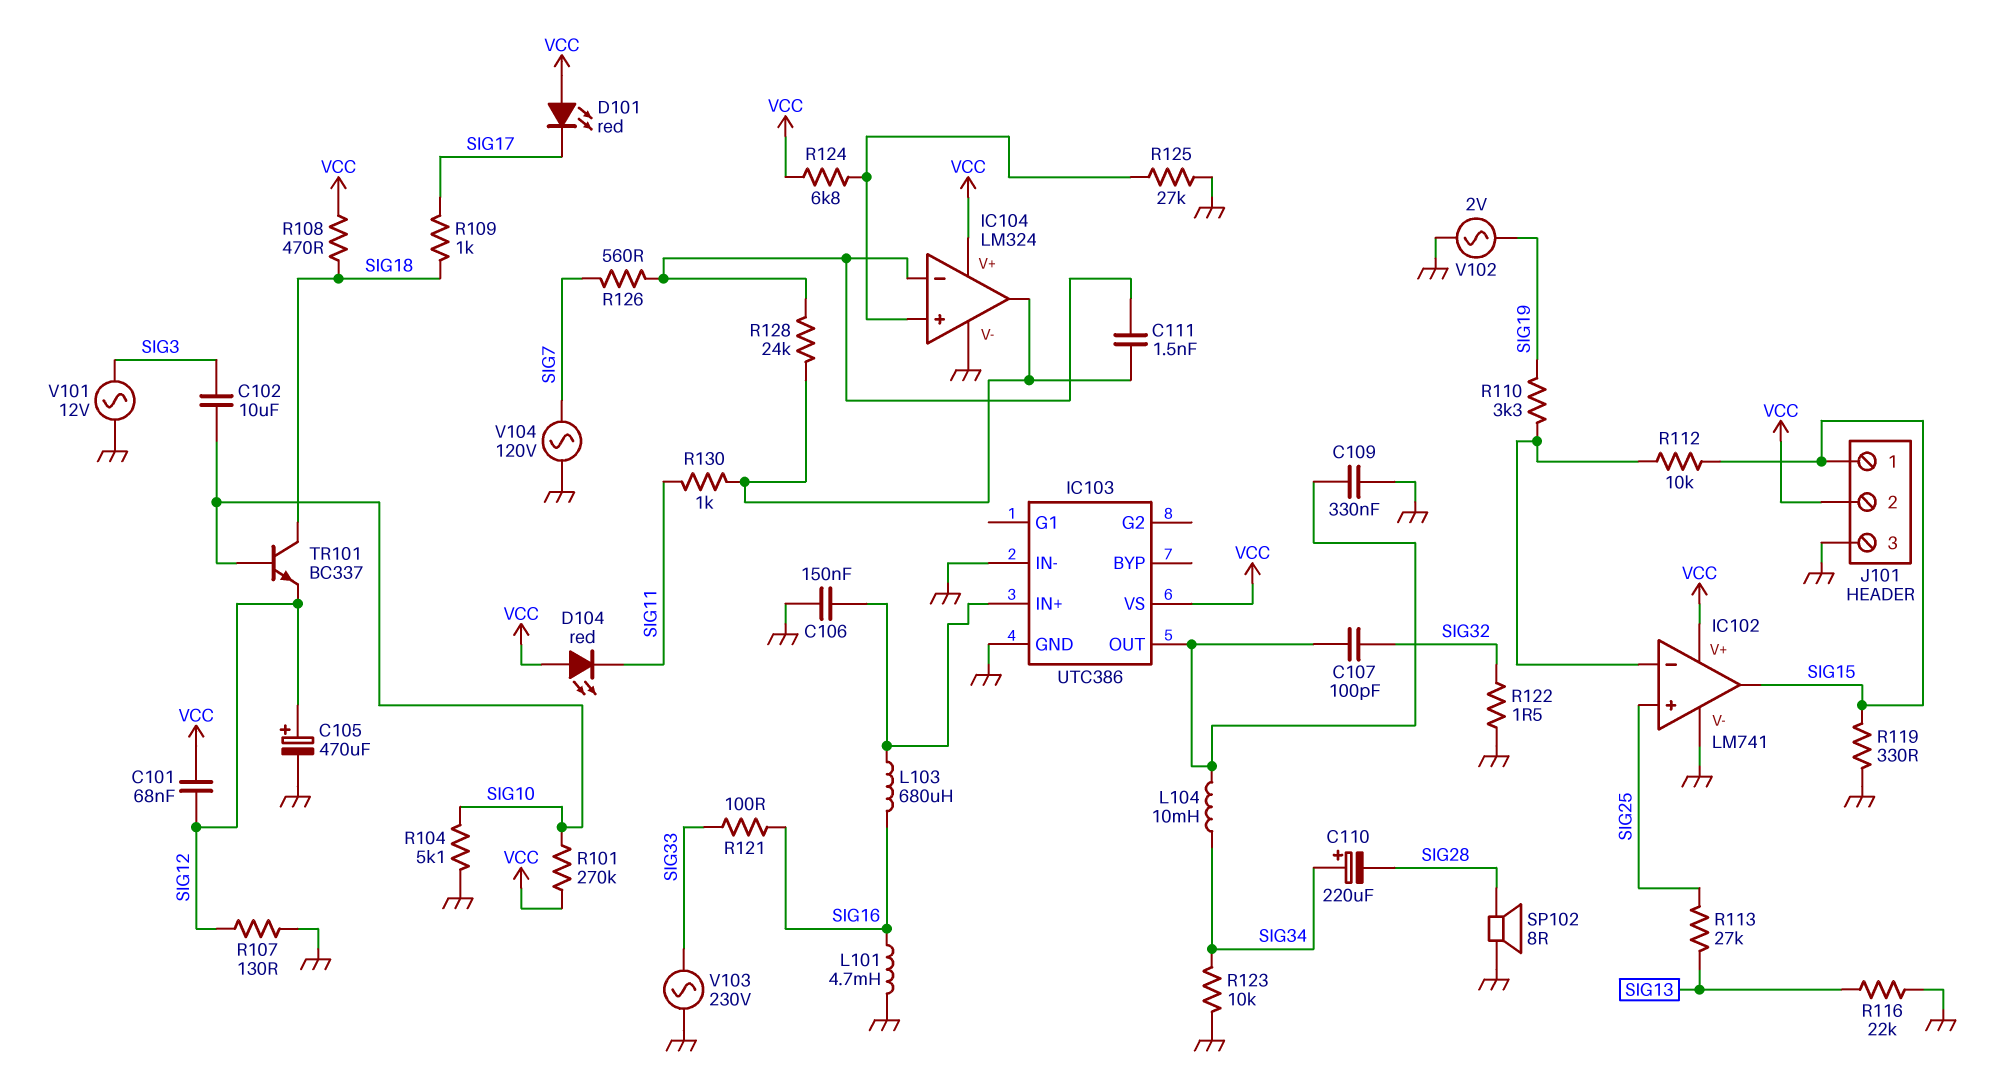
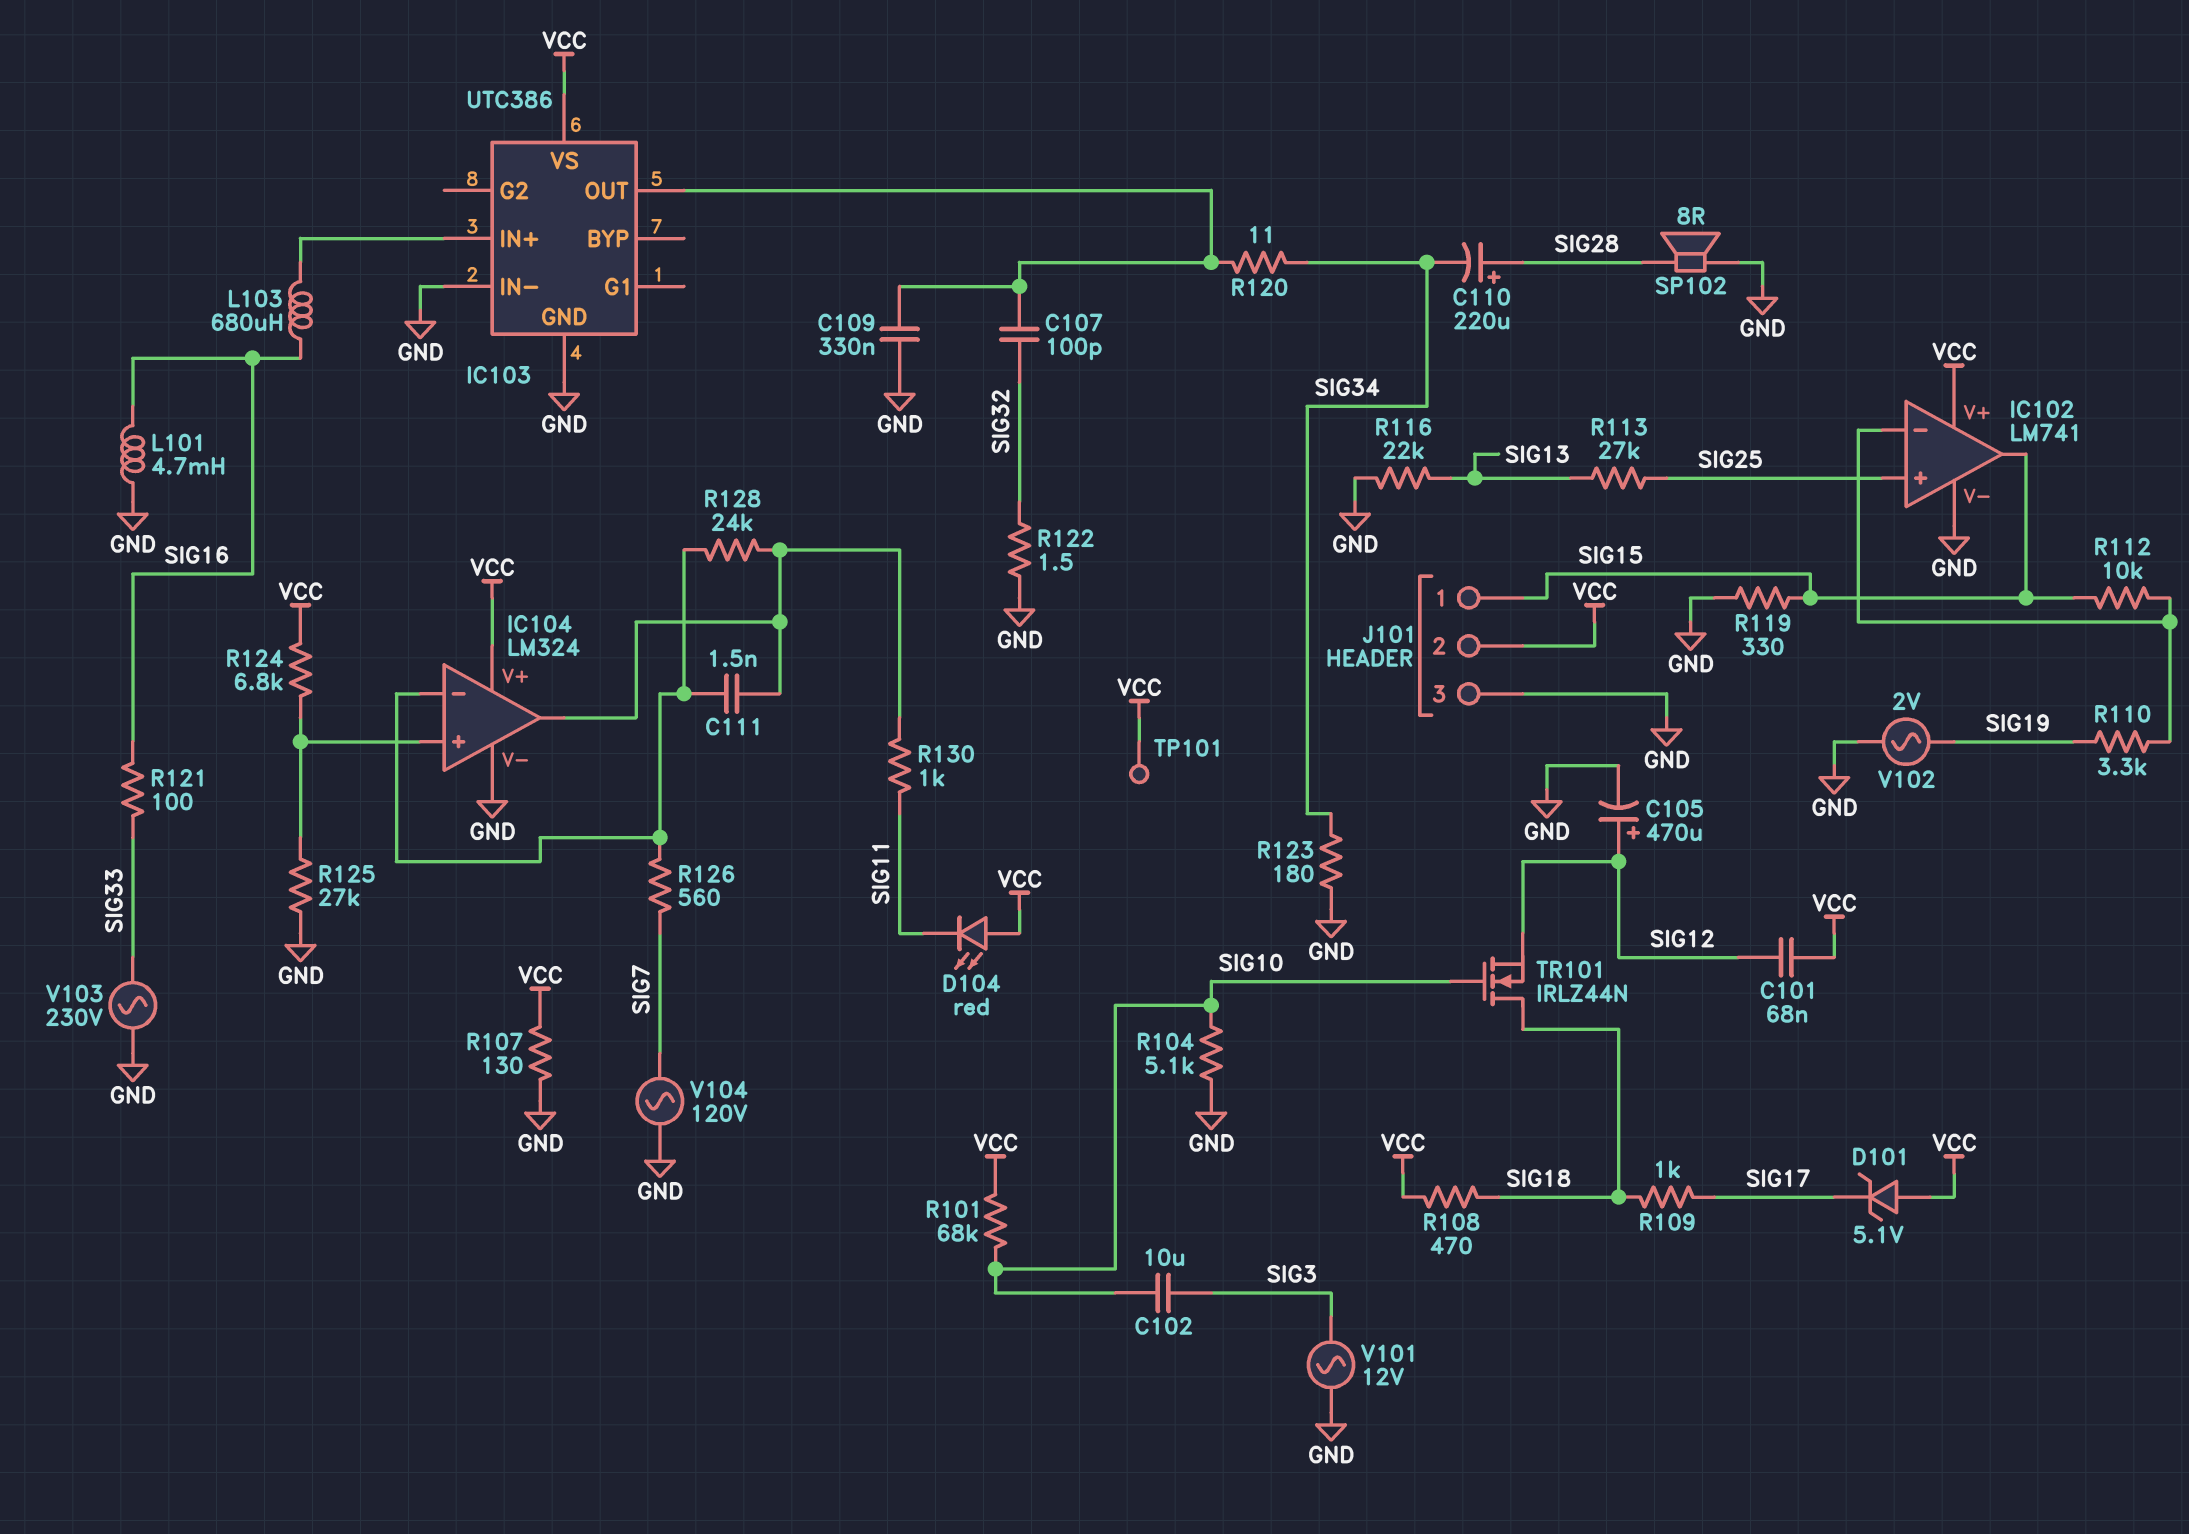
C106: 150nF (GND, IC103/IN+) -> none
C110: 220uF (plus SIG34, minus SIG28) -> 220uF (plus SIG28, minus SIG34)
D101: LED red (A VCC, K SIG17) -> zener 5.1V (A VCC, K SIG17)
L104: 10mH (IC103/OUT, SIG34) -> none
R101: 270k (SIG10, VCC) -> 68k (SIG10, VCC)
R107: 130 (GND, SIG12) -> 130 (GND, VCC)
R120: none -> 11 (IC103/OUT, SIG34)
R123: 10k (GND, SIG34) -> 180 (GND, SIG34)
TP101: none -> test point (VCC)
TR101: NPN BC337 (B SIG10, C SIG18, E SIG12) -> NMOS IRLZ44N (G SIG10, D SIG18, S SIG12)

